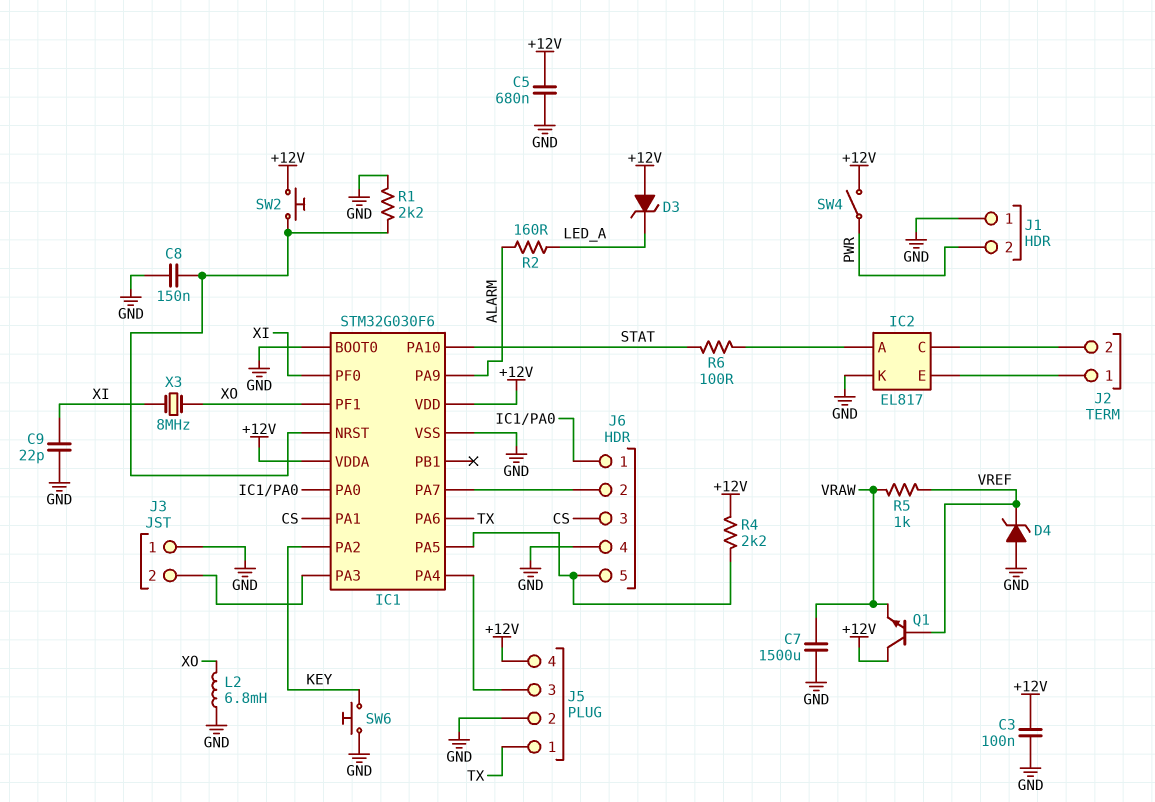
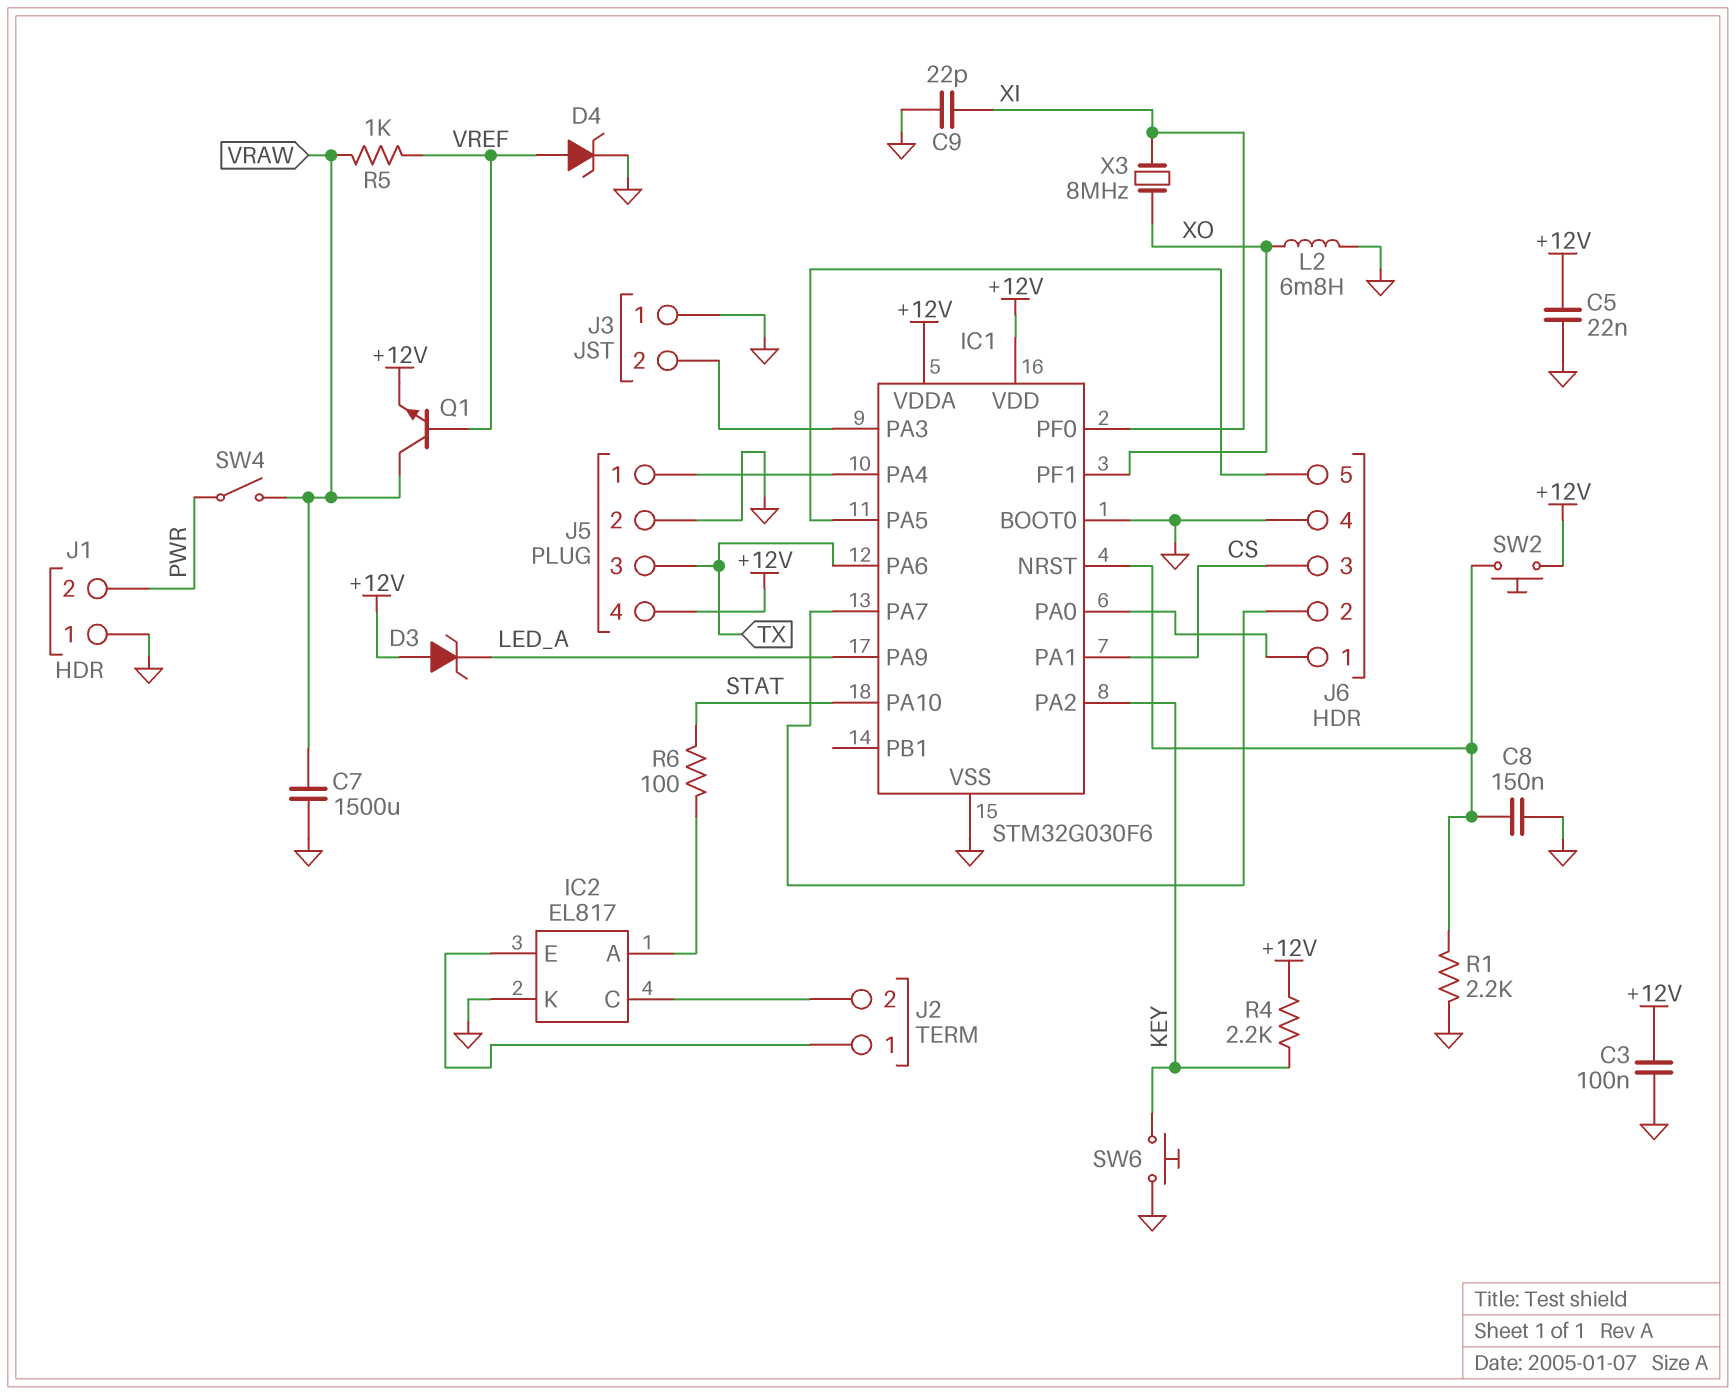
C5: 680nF (+12V, GND) -> 22nF (+12V, GND)
D4: zener (A GND, K VREF) -> zener (A VREF, K GND)
IC1 pin PA9: ALARM -> LED_A
J5 pin 1: TX -> IC1/PA4
J5 pin 3: IC1/PA4 -> TX
Q1: NPN (B VREF, C +12V, E VRAW) -> NPN (B VREF, C VRAW, E +12V)
R2: 160 (ALARM, LED_A) -> none
R4: 2.2k (+12V, IC1/PA5) -> 2.2k (+12V, KEY)
SW4: switch (+12V, PWR) -> switch (PWR, VRAW)

